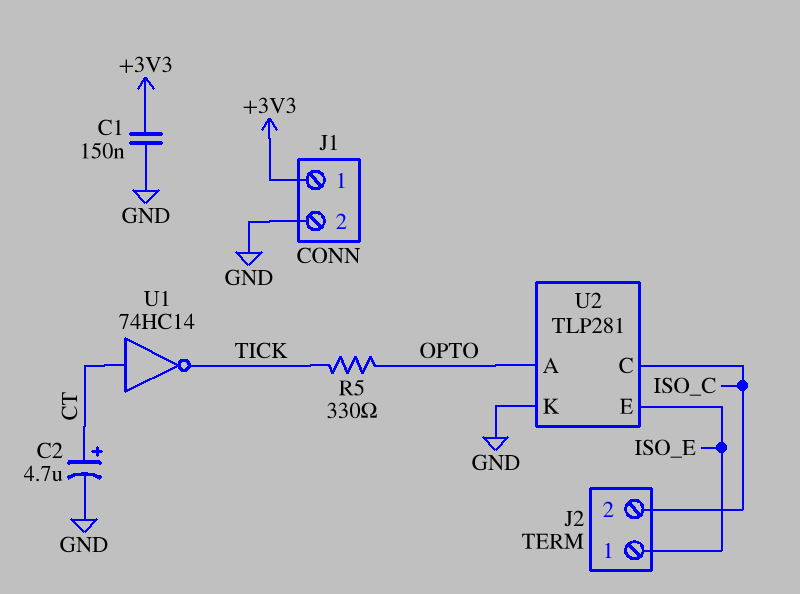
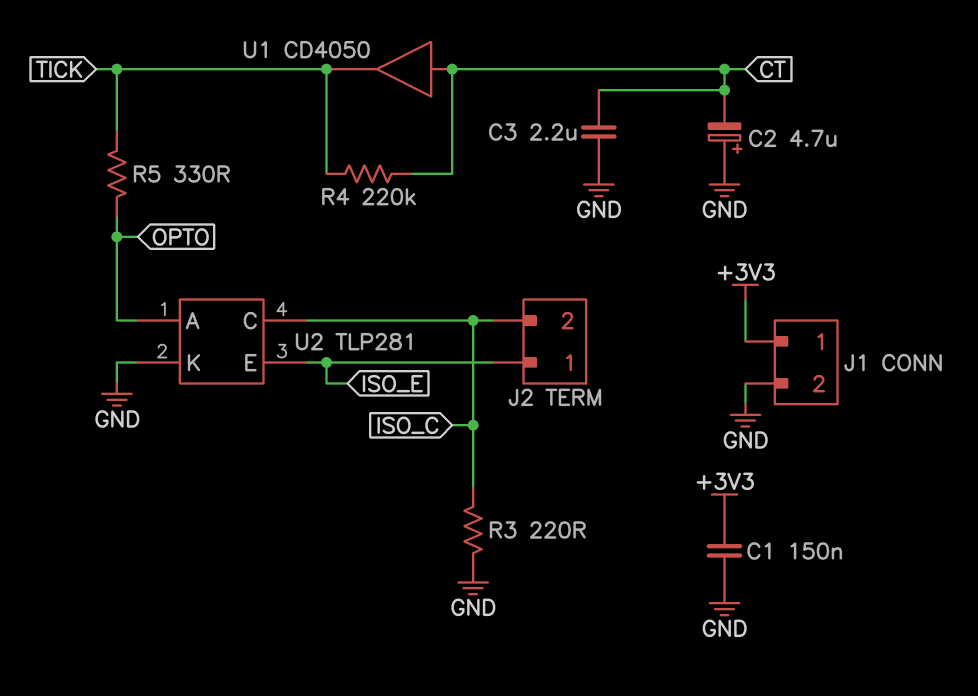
C2: 4.7uF (plus CT, minus GND) -> 4.7uF (plus GND, minus CT)
C3: none -> 2.2uF (CT, GND)
R3: none -> 220 (GND, ISO_C)
R4: none -> 220k (CT, TICK)
U1: NOT 74HC14 (in CT, out TICK) -> buffer CD4050 (in CT, out TICK)

